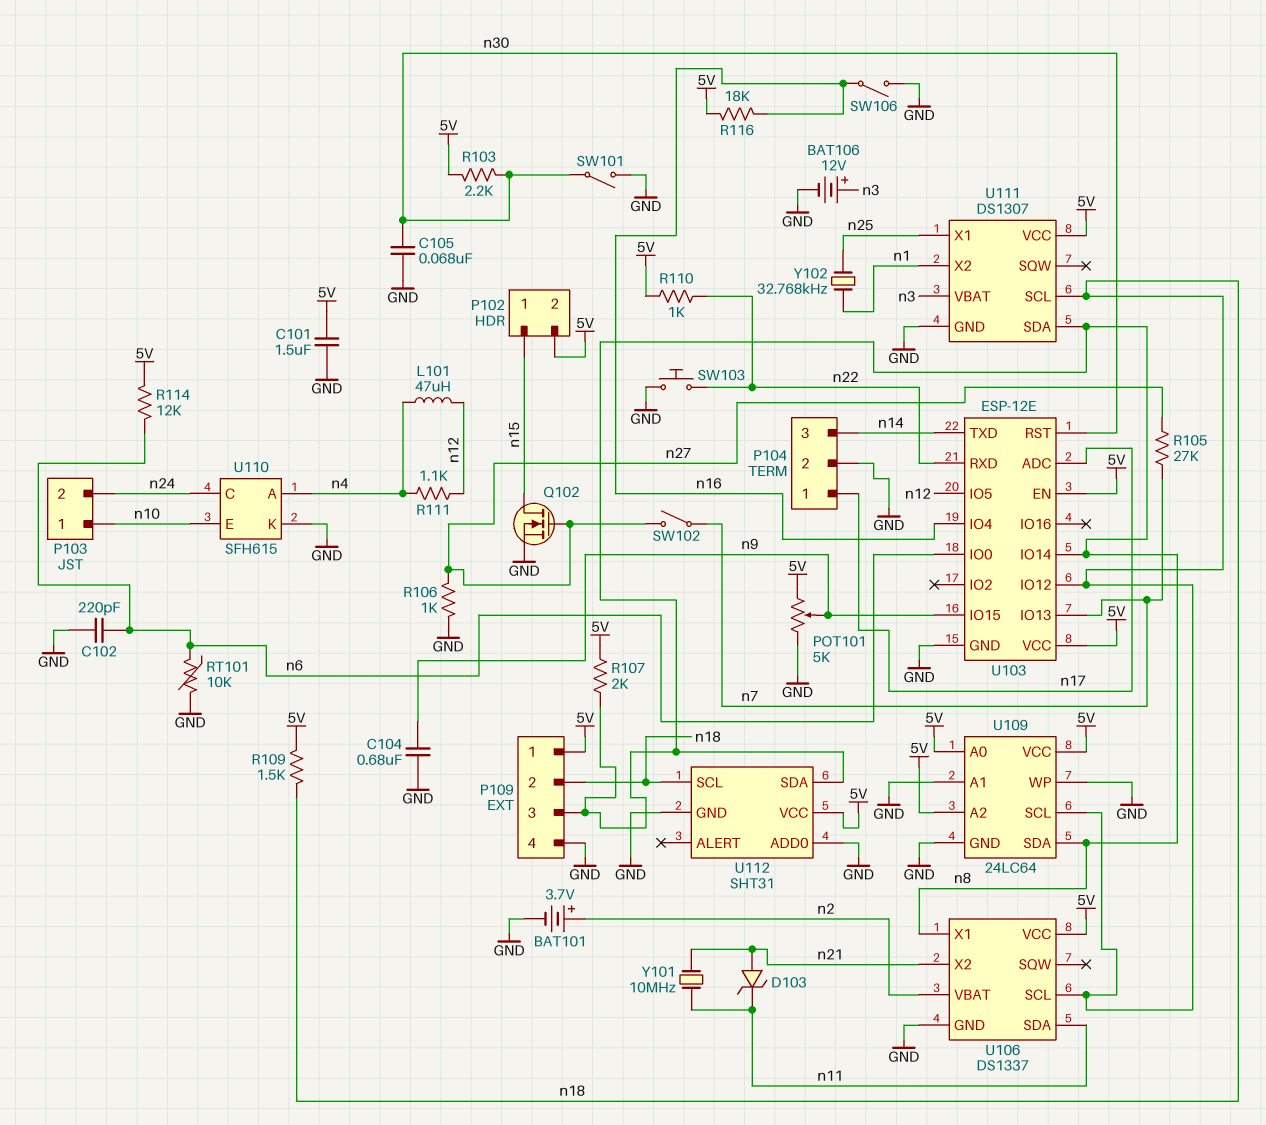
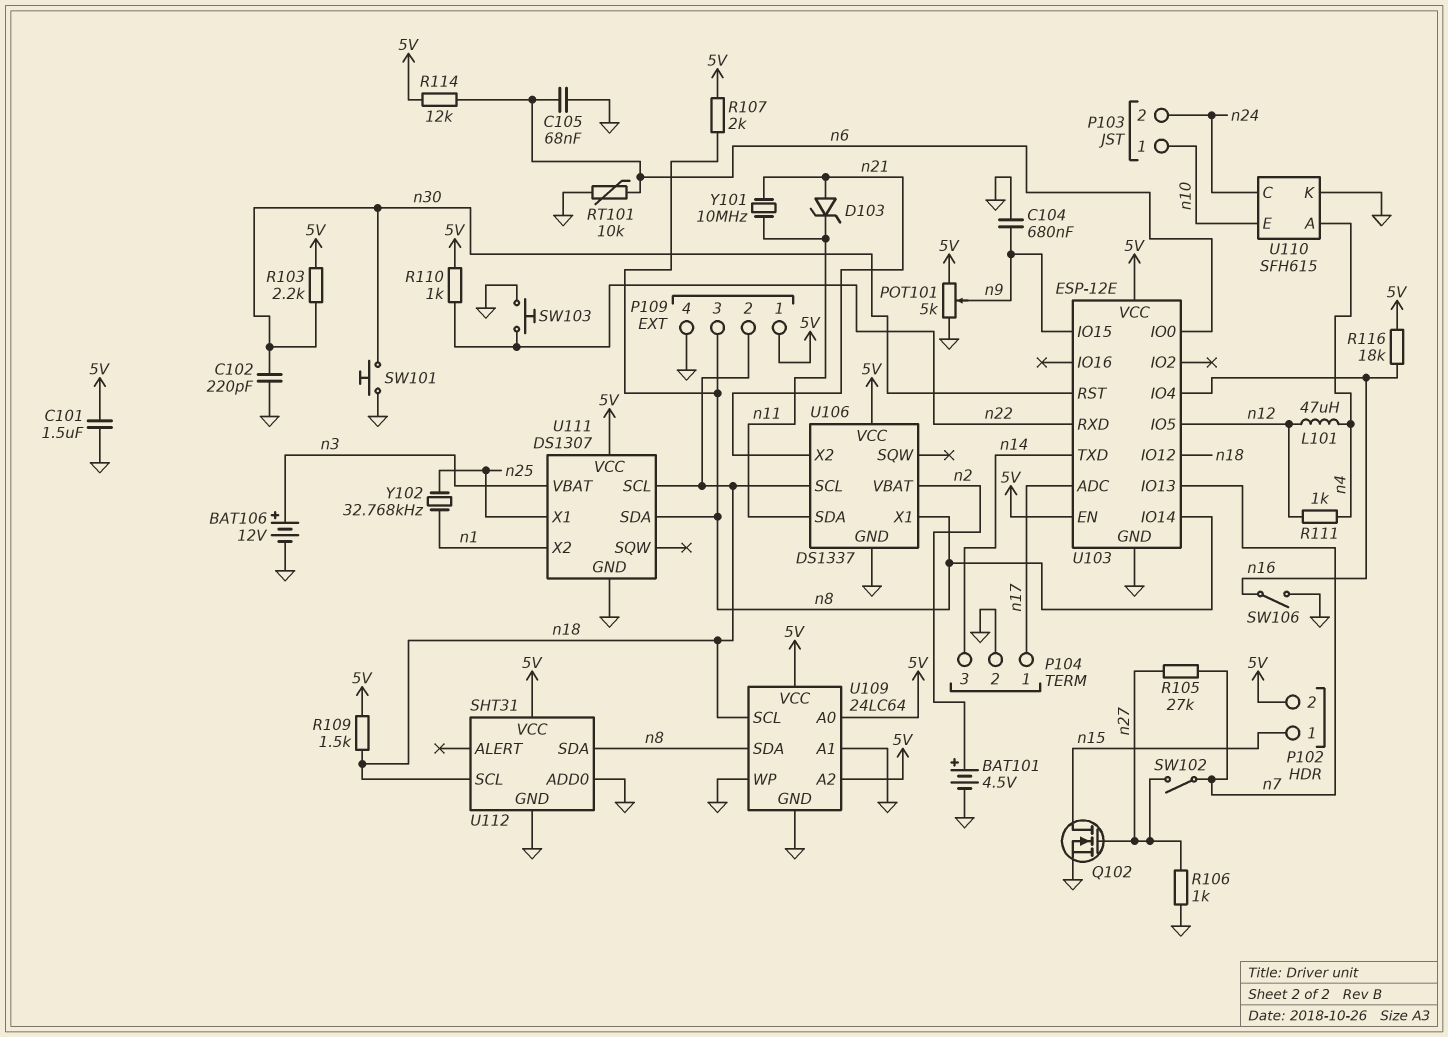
BAT101: 3.7V (plus n2, minus GND) -> 4.5V (plus n2, minus GND)
C102: 220pF (GND, n6) -> 220pF (GND, n30)
C105: 68nF (GND, n30) -> 68nF (GND, n6)
R111: 1.1k (n4, n12) -> 1k (n4, n12)
SW101: switch (GND, n30) -> button (GND, n30)

